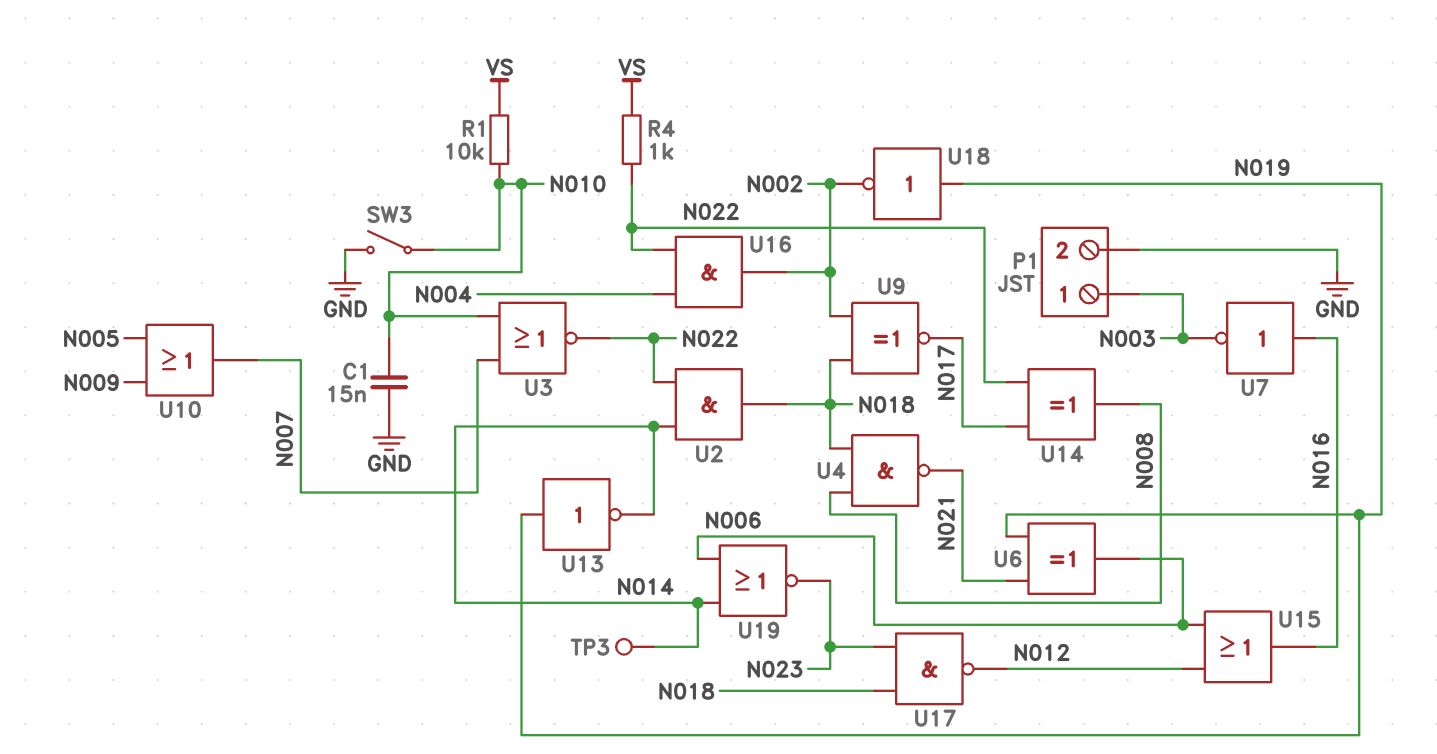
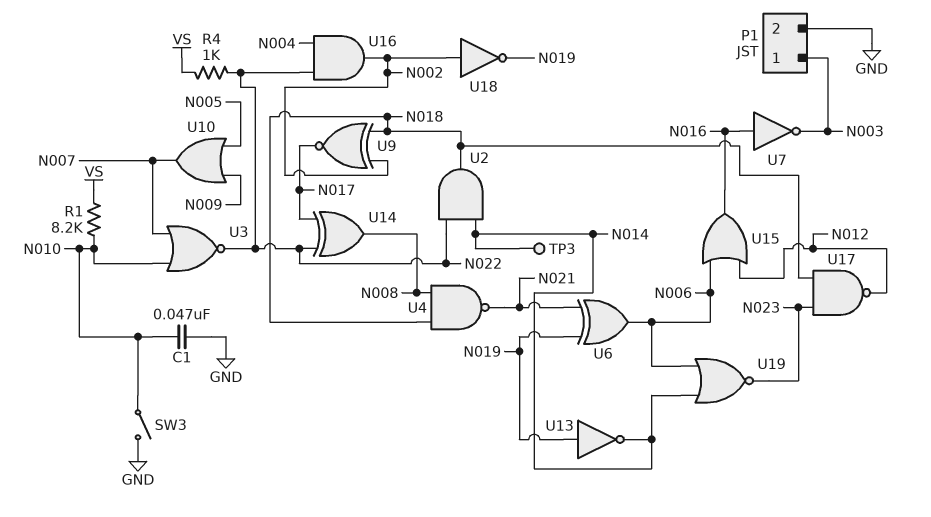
C1: 15nF (GND, N010) -> 47nF (GND, N010)
R1: 10k (N010, VS) -> 8.2k (N010, VS)
U18: NOT (in N019, out N002) -> NOT (in N002, out N019)

